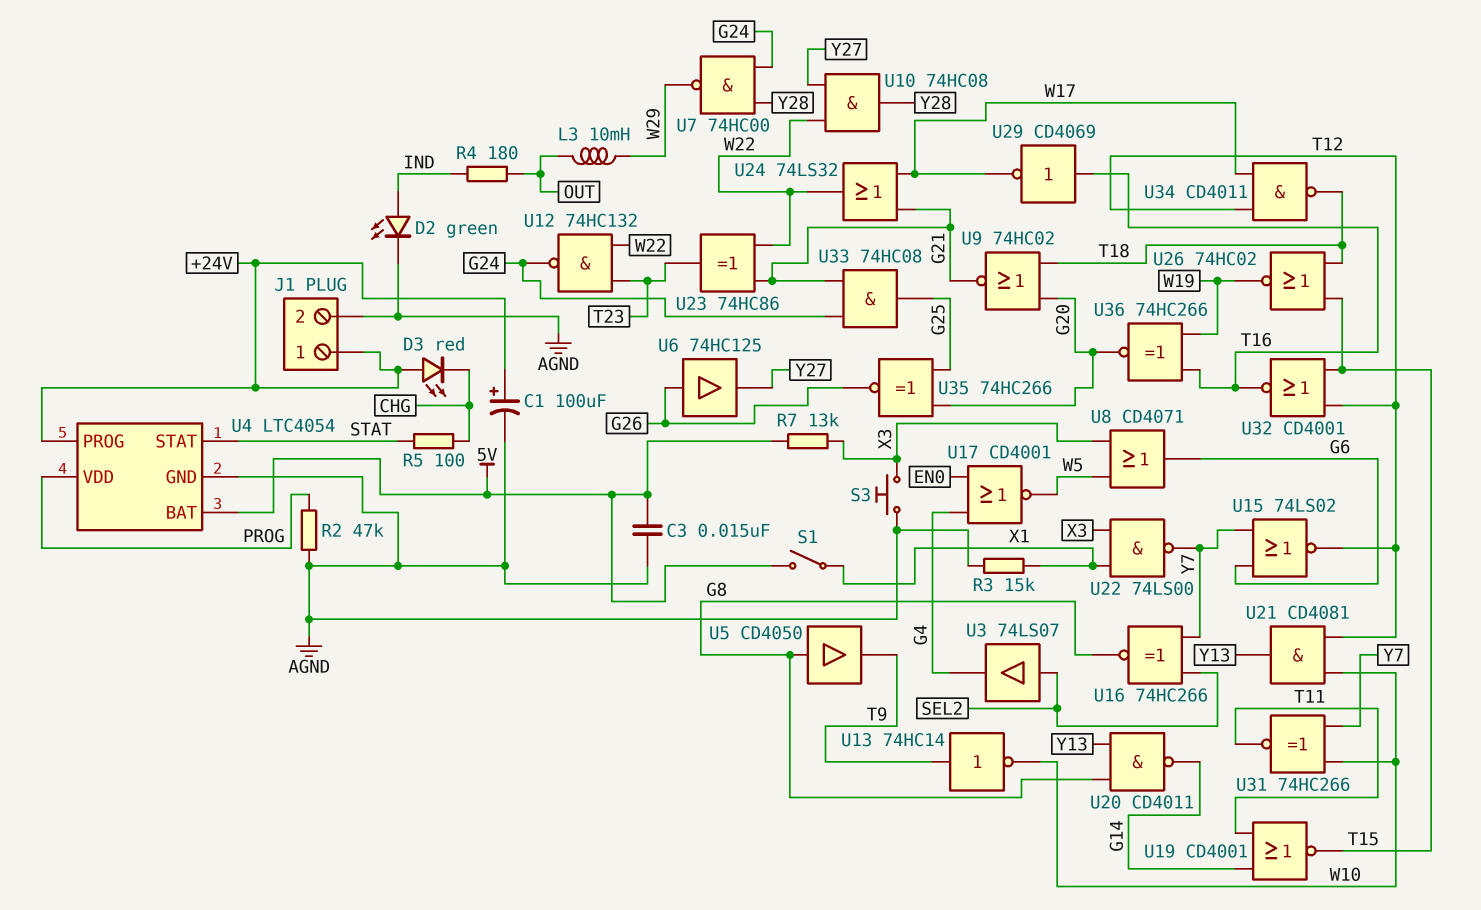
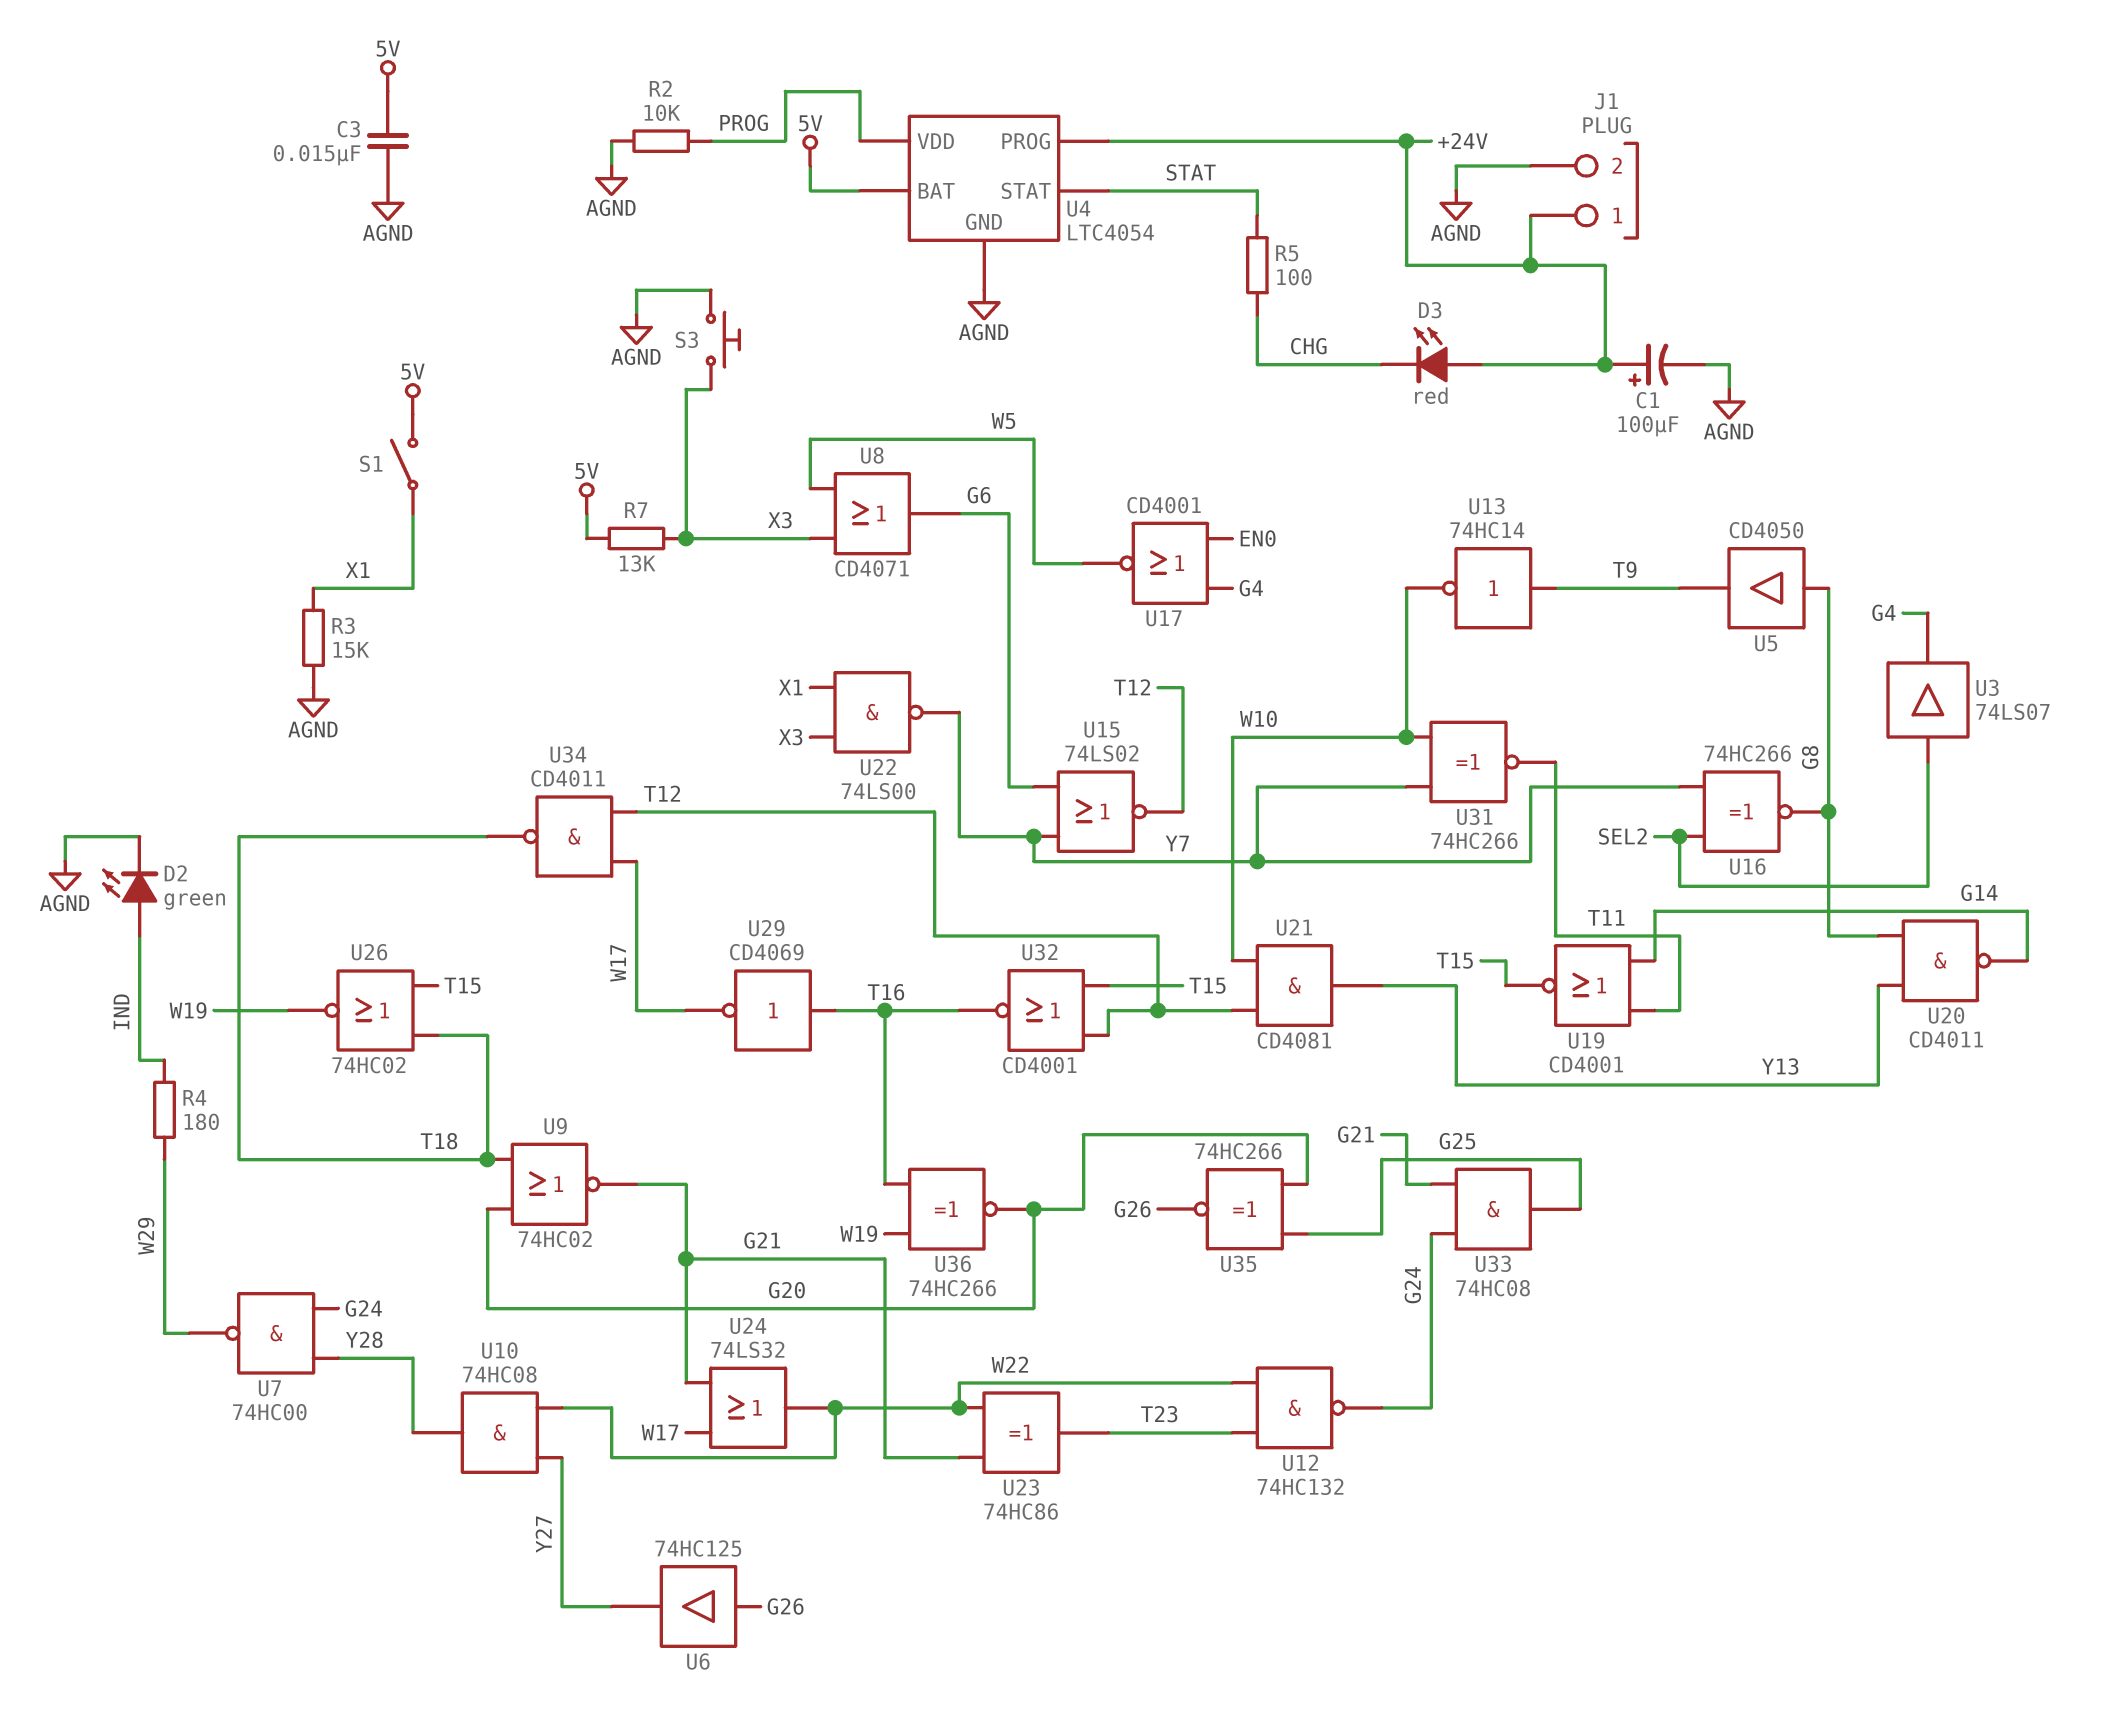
L3: 10mH (OUT, W29) -> none
R2: 47k (AGND, PROG) -> 10k (AGND, PROG)
R4: 180 (IND, OUT) -> 180 (IND, W29)

